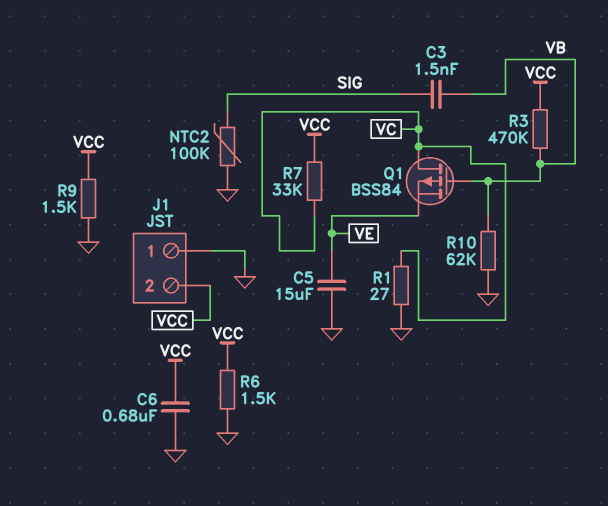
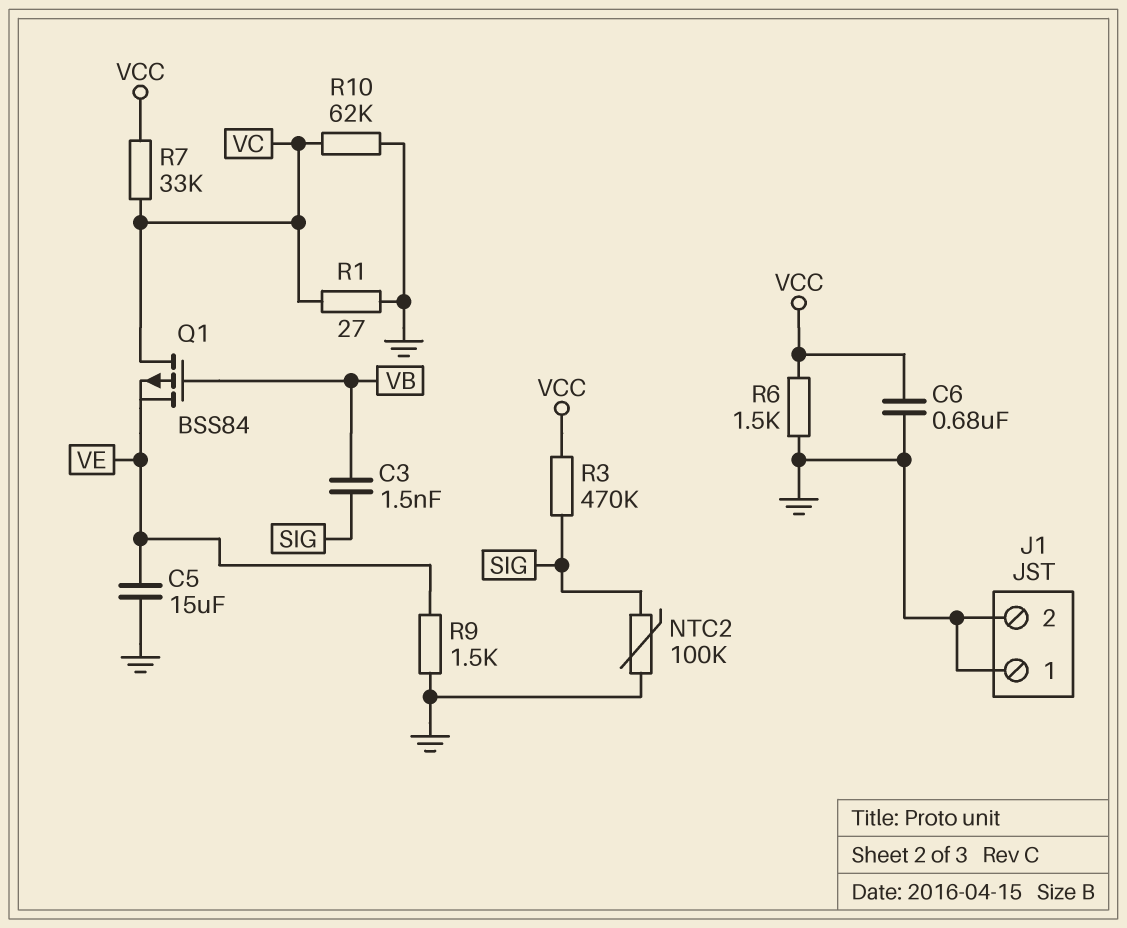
J1 pin 2: VCC -> GND
R3: 470k (VB, VCC) -> 470k (SIG, VCC)
R9: 1.5k (GND, VCC) -> 1.5k (GND, VE)
R10: 62k (GND, VB) -> 62k (GND, VC)

